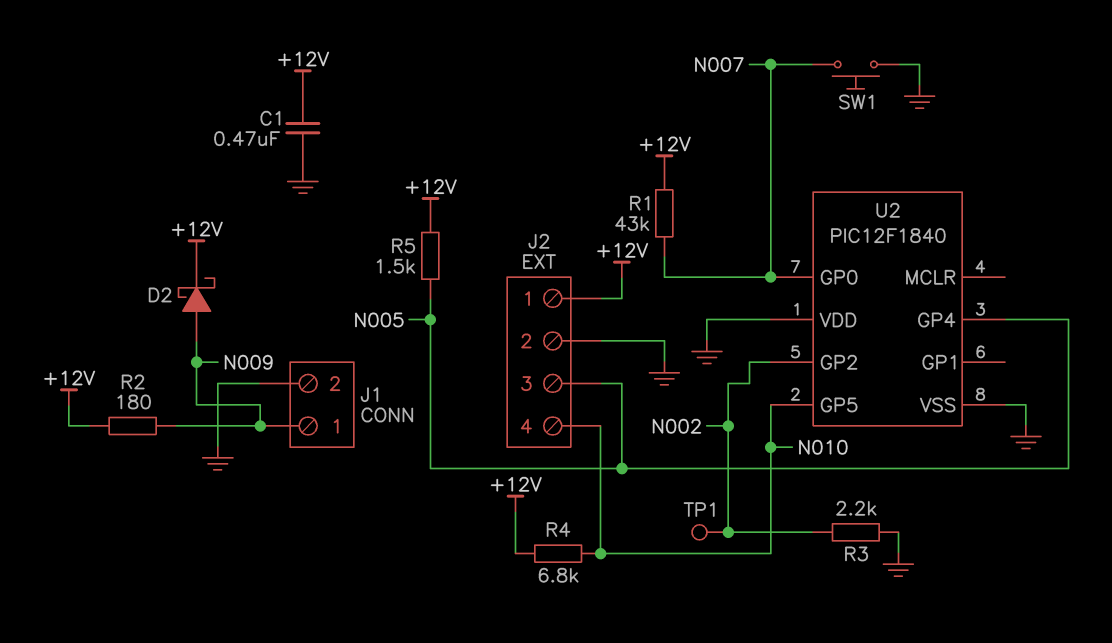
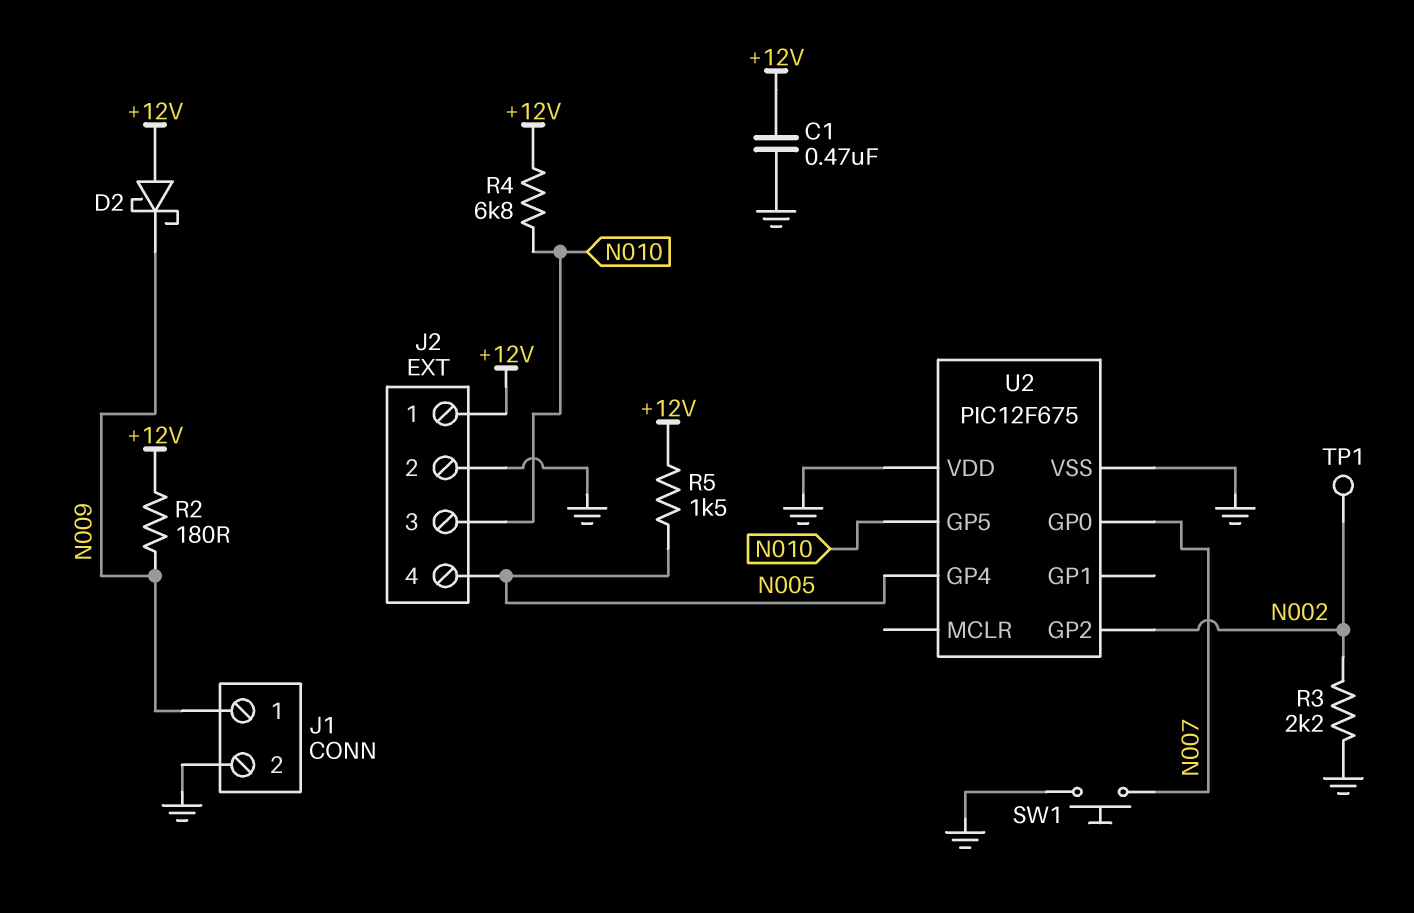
D2: schottky (A N009, K +12V) -> schottky (A +12V, K N009)
J2 pin 3: N005 -> N010
J2 pin 4: N010 -> N005
R1: 43k (+12V, N007) -> none
U2: PIC12F1840 -> PIC12F675

